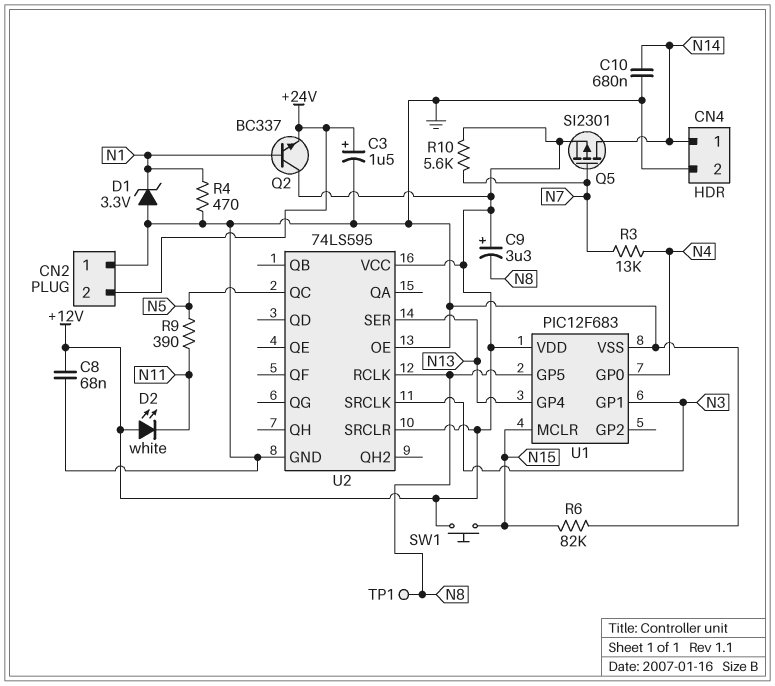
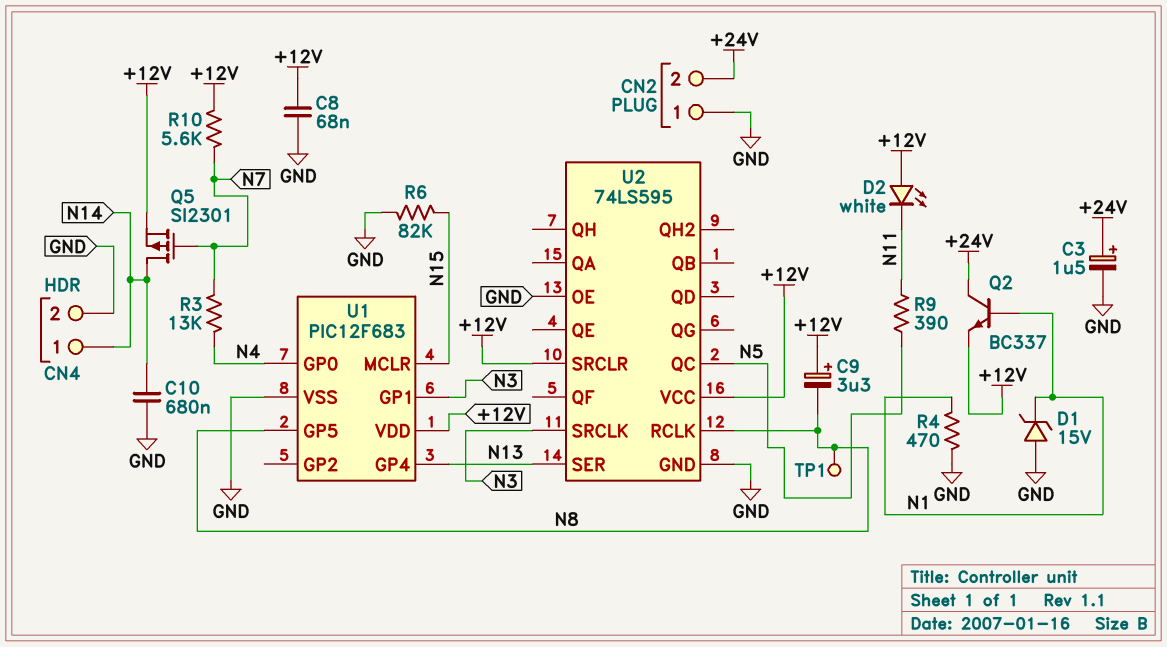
D1: zener 3.3V (A GND, K N1) -> zener 15V (A GND, K N1)
Q2: NPN BC337 (B N1, C +12V, E +24V) -> NPN BC337 (B N1, C +24V, E +12V)
SW1: button (+12V, N15) -> none

